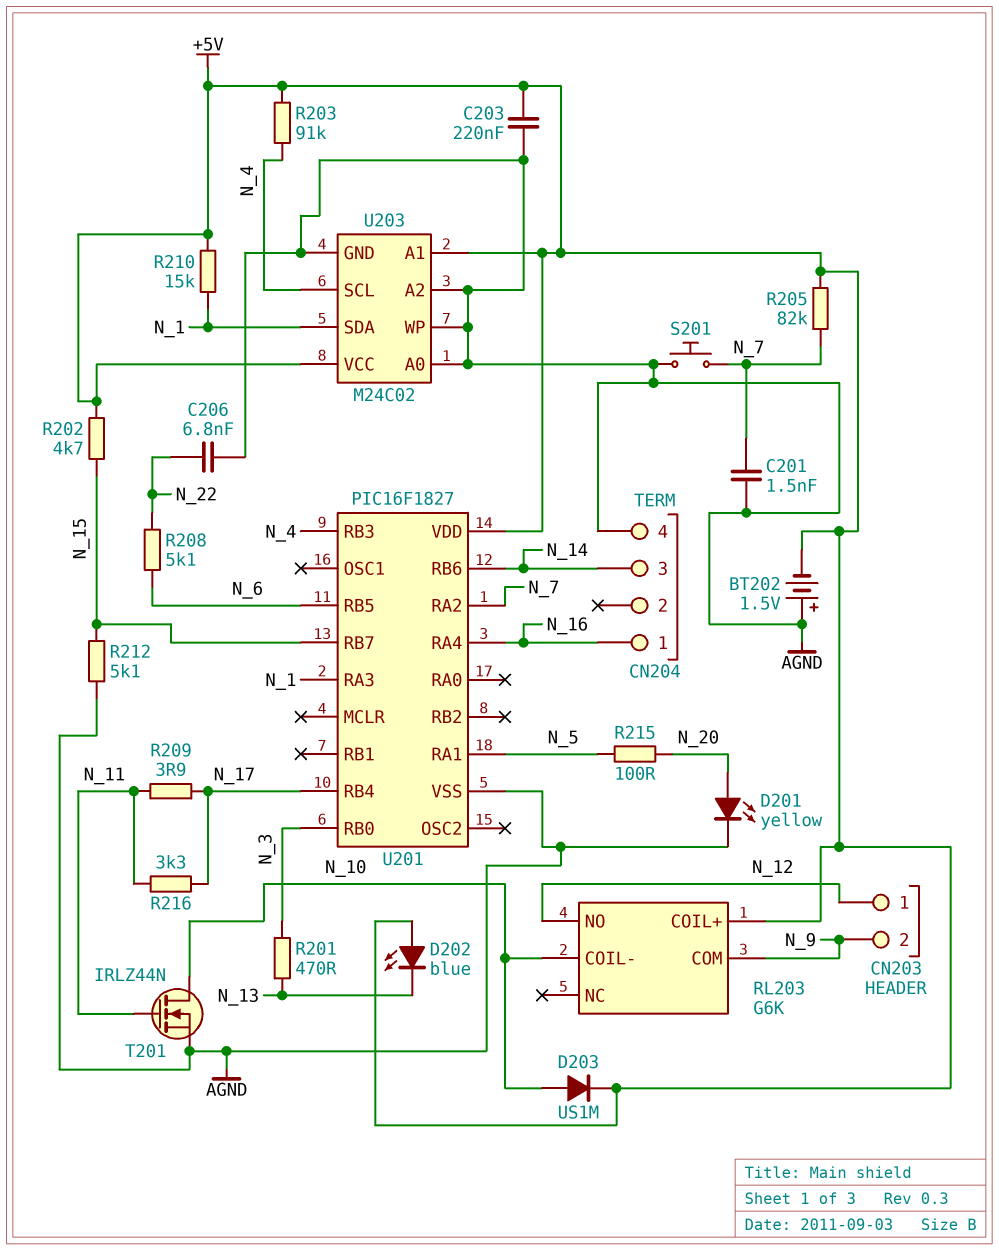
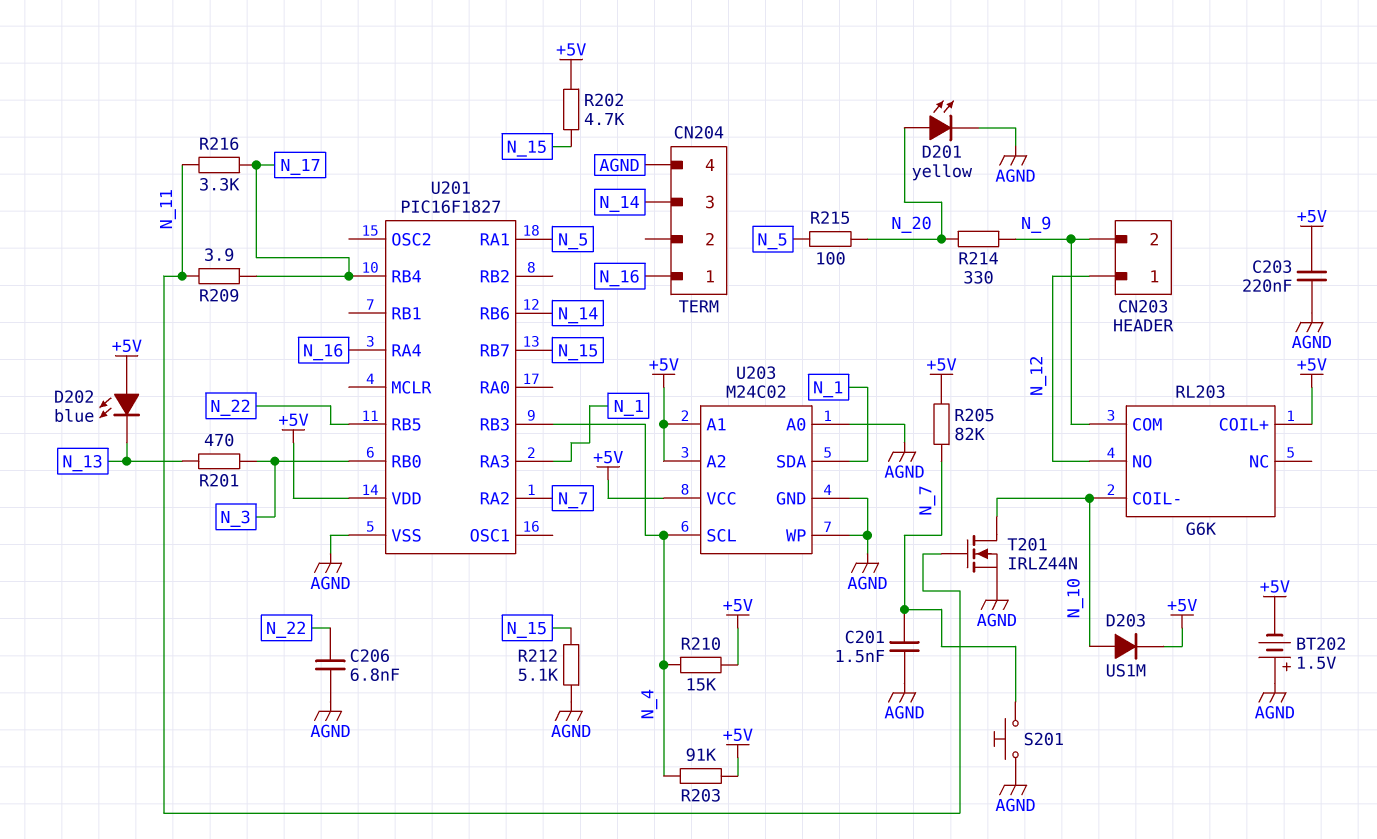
R208: 5.1k (N_6, N_22) -> none
R210: 15k (+5V, N_1) -> 15k (+5V, N_4)
R214: none -> 330 (N_9, N_20)
U201 pin RB5: N_6 -> N_22
U203 pin A2: AGND -> +5V

